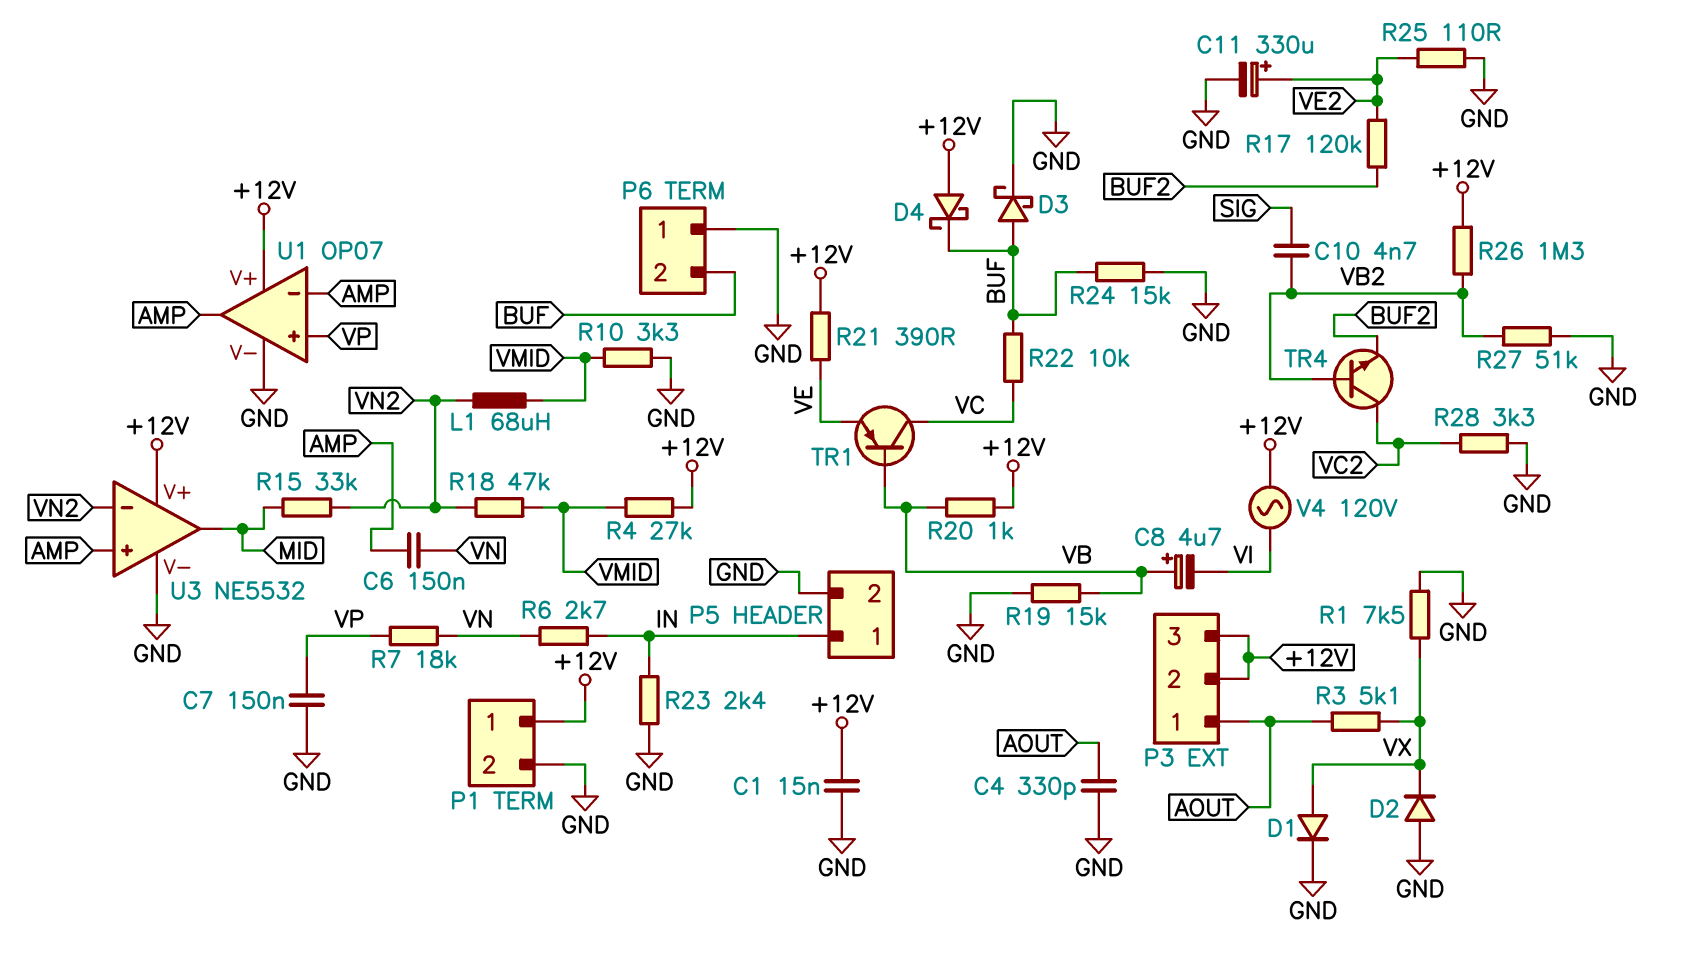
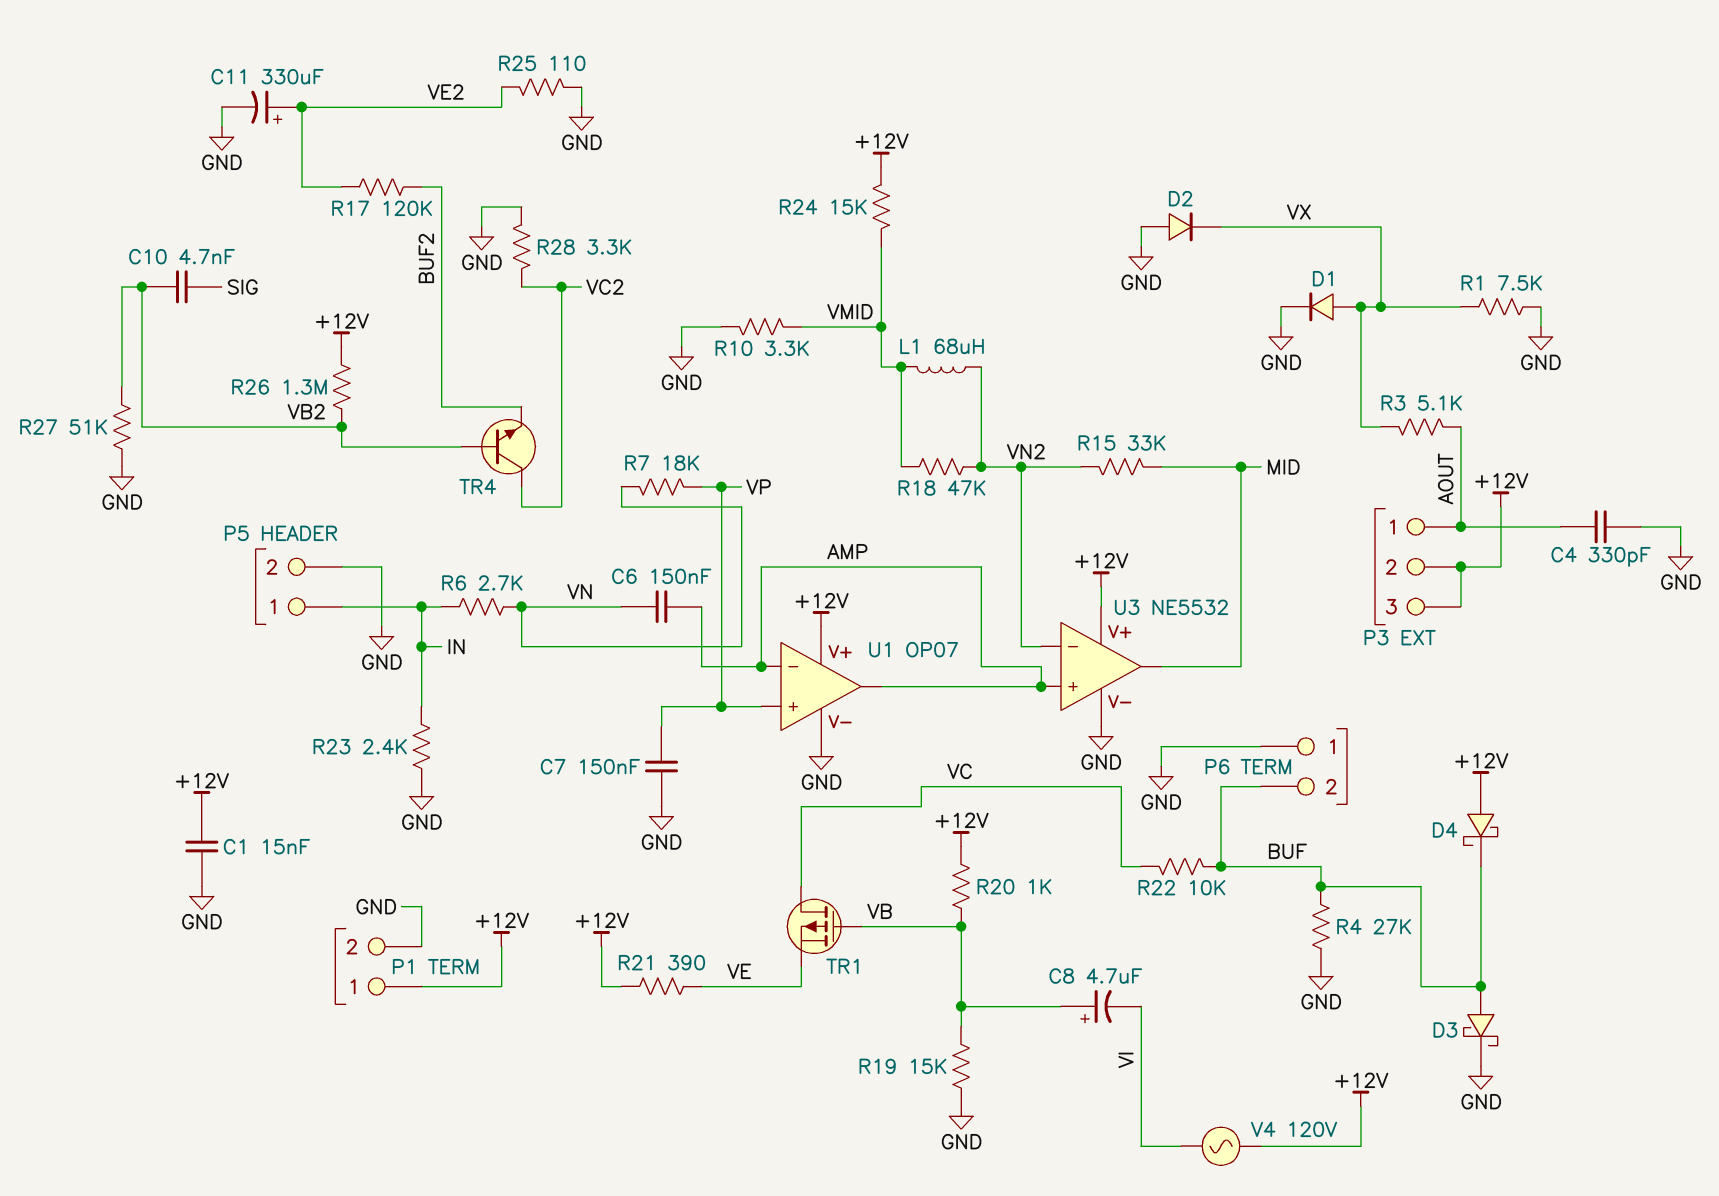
R4: 27k (+12V, VMID) -> 27k (BUF, GND)
R24: 15k (BUF, GND) -> 15k (+12V, VMID)
TR1: PNP (B VB, C VC, E VE) -> PMOS (G VB, D VC, S VE)

